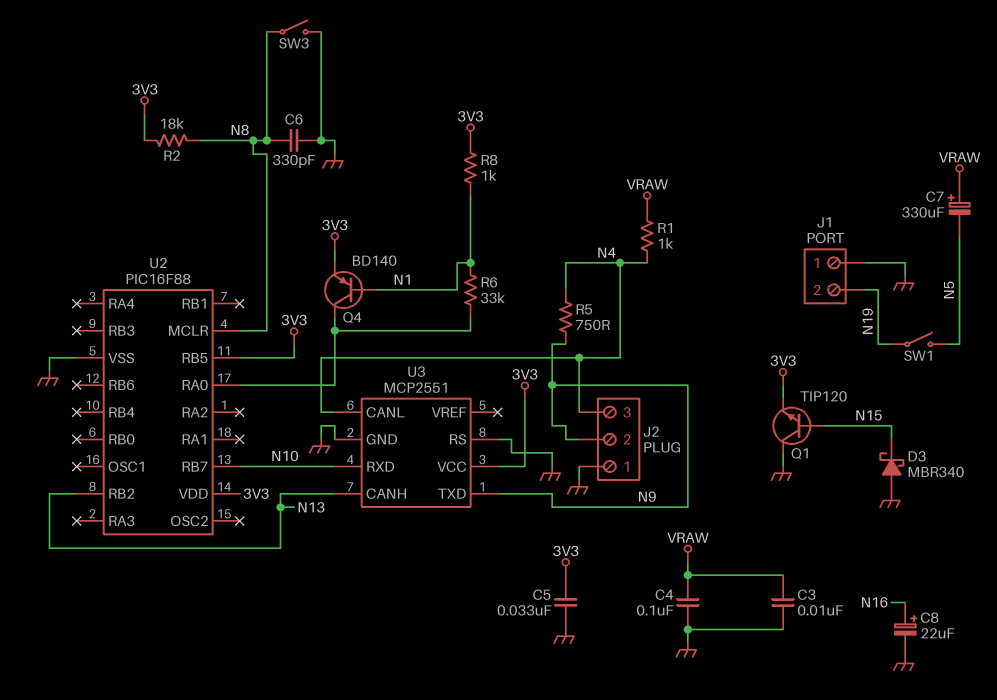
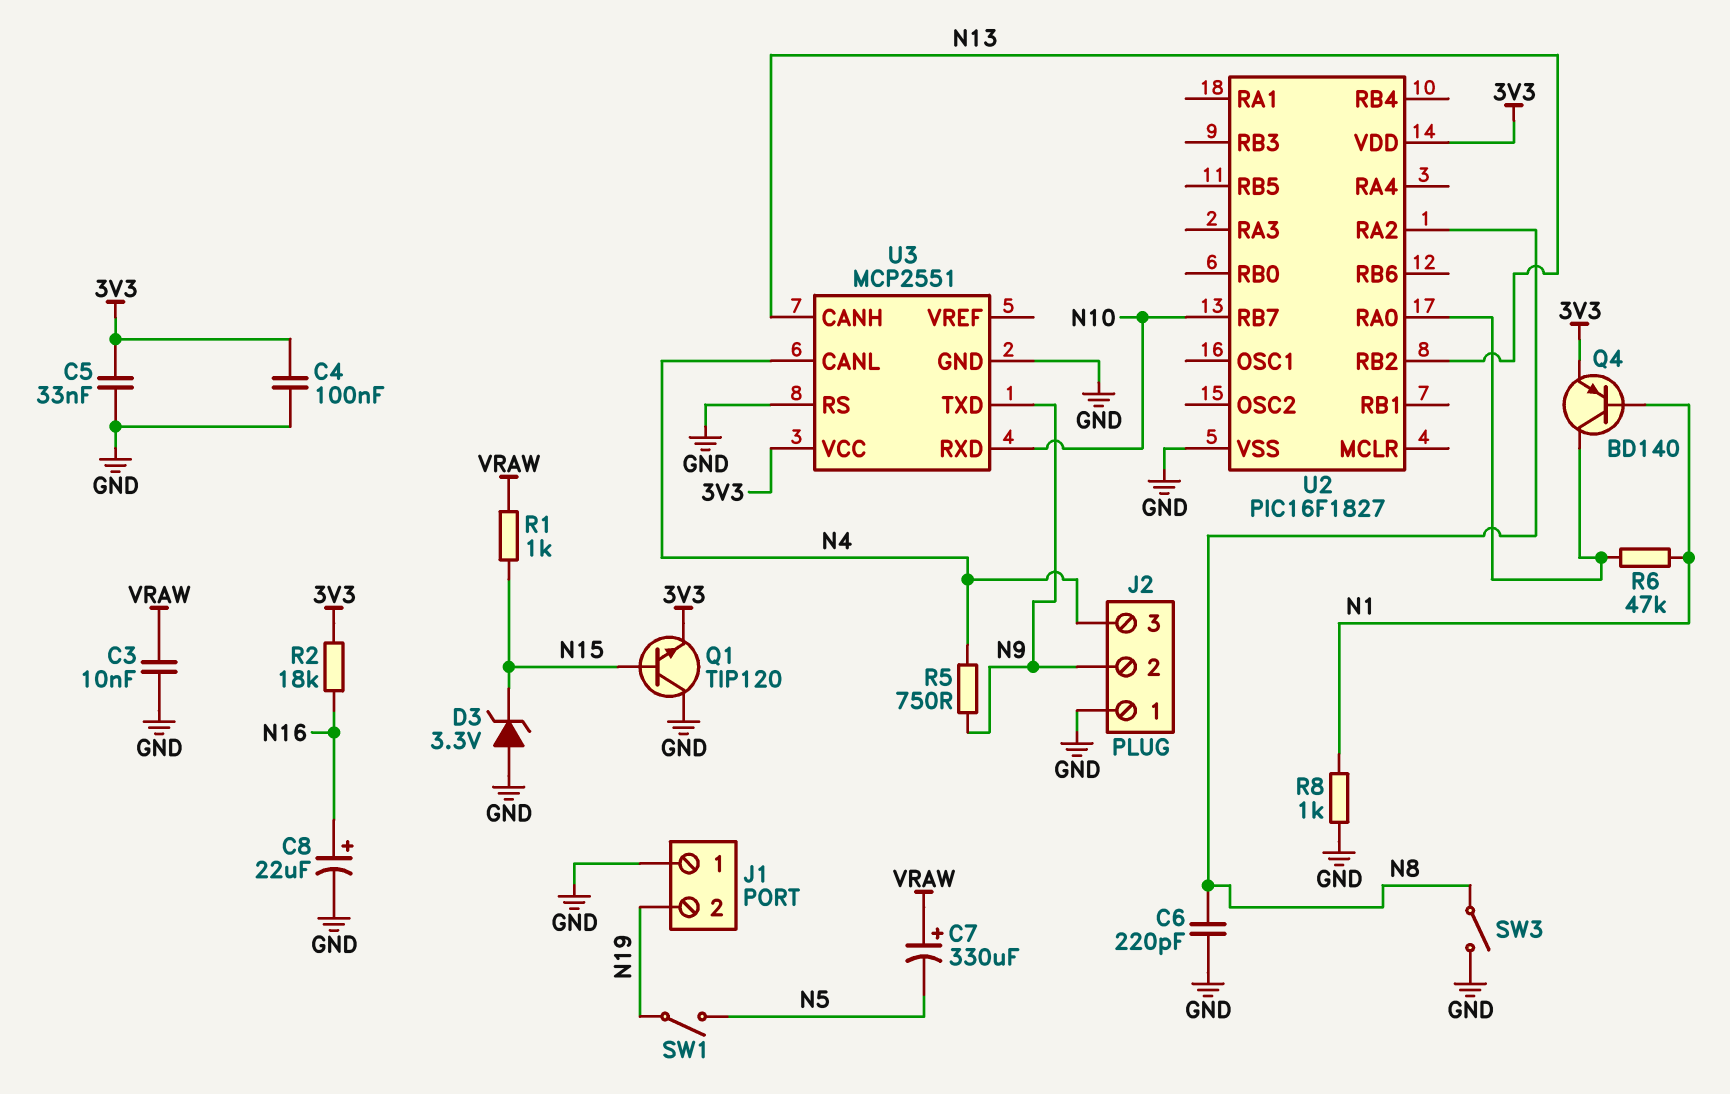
C4: 100nF (GND, VRAW) -> 100nF (3V3, GND)
C6: 330pF (GND, N8) -> 220pF (GND, N8)
D3: schottky MBR340 (A GND, K N15) -> zener 3.3V (A GND, K N15)
R1: 1k (N4, VRAW) -> 1k (N15, VRAW)
R2: 18k (3V3, N8) -> 18k (3V3, N16)
R6: 33k (N1, U2/RA0) -> 47k (N1, U2/RA0)
R8: 1k (3V3, N1) -> 1k (GND, N1)
U2: PIC16F88 -> PIC16F1827
U2 pin MCLR: N8 -> none
U2 pin RA2: none -> N8
U2 pin RB5: 3V3 -> none

